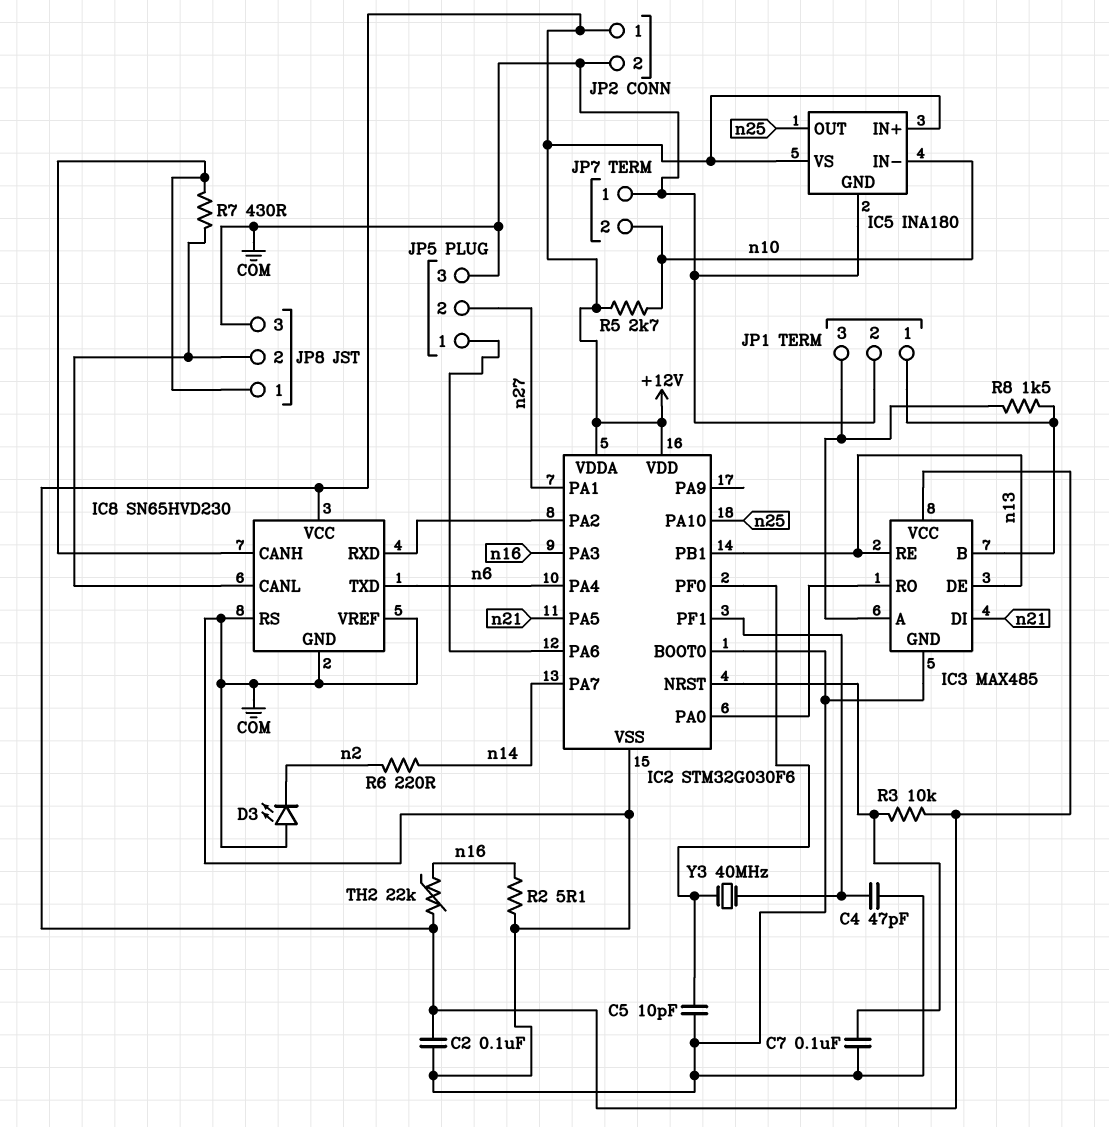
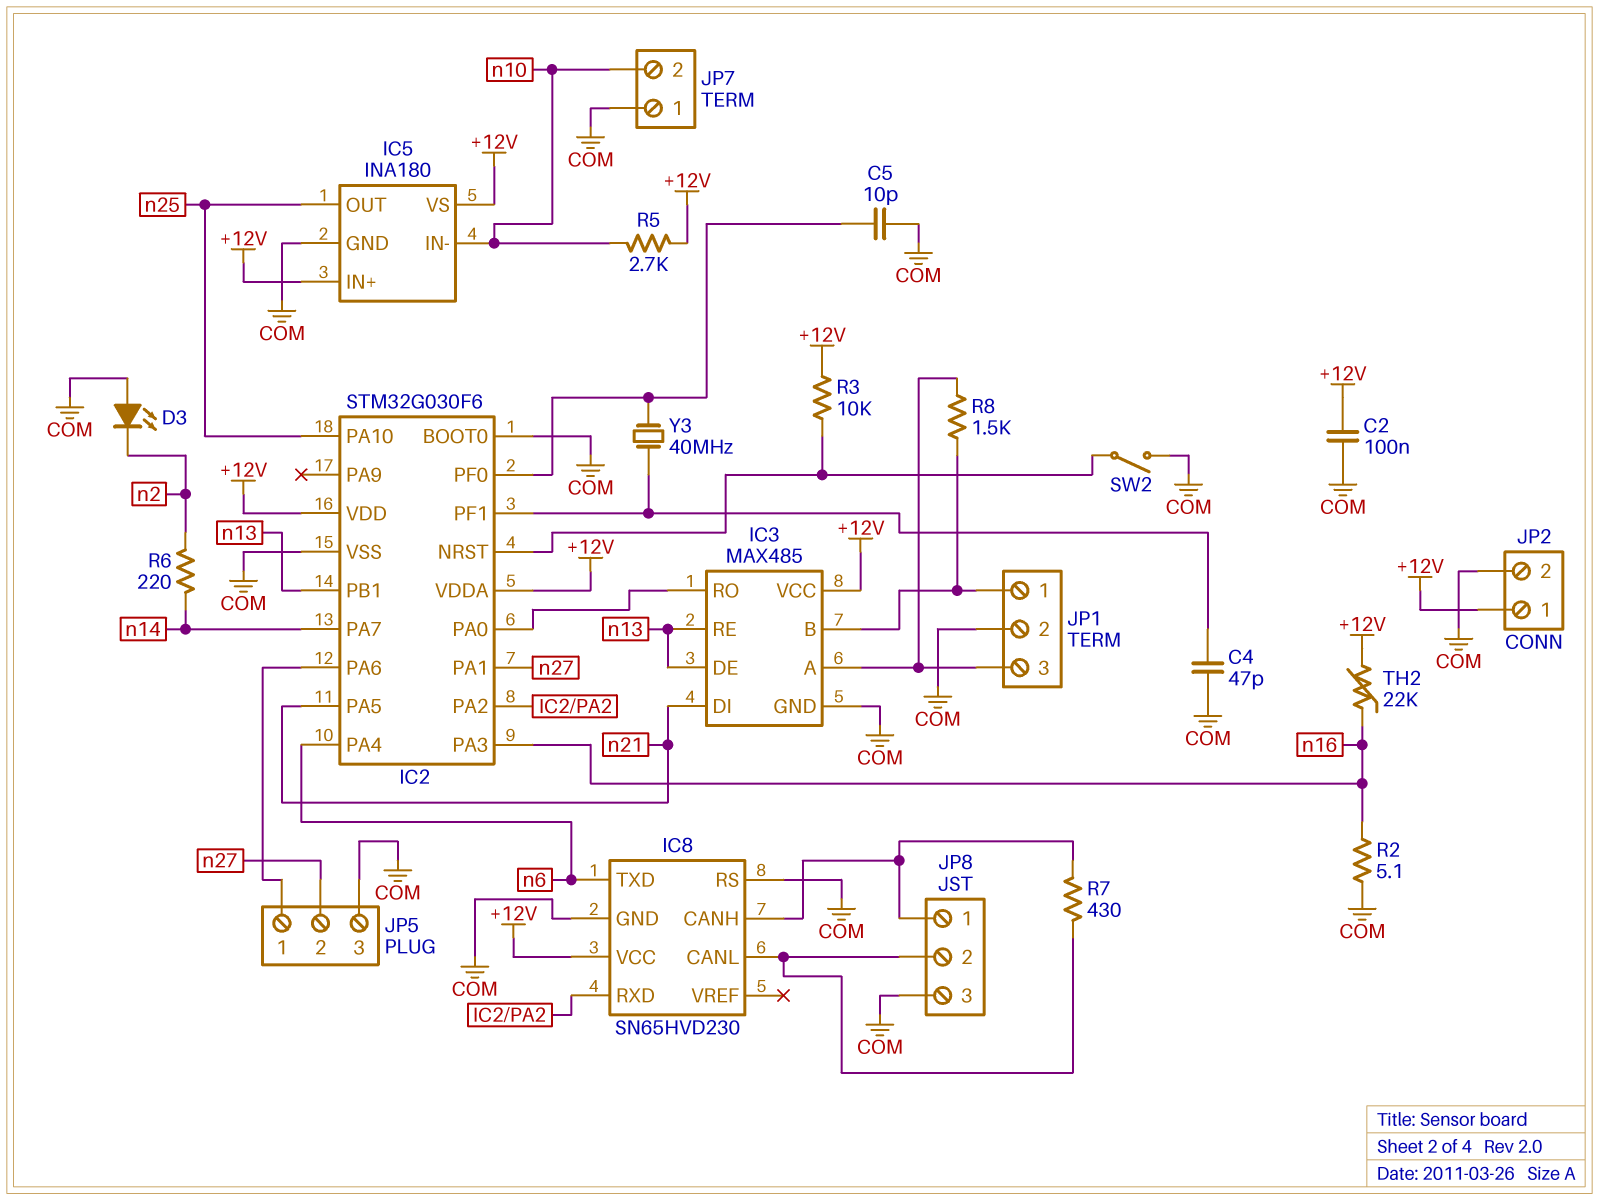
C7: 100nF (COM, IC2/NRST) -> none
IC8 pin VREF: COM -> none
SW2: none -> switch (COM, IC2/NRST)

